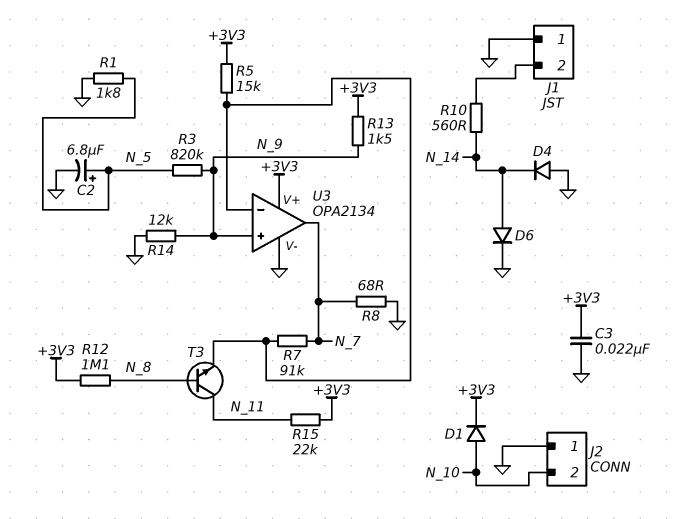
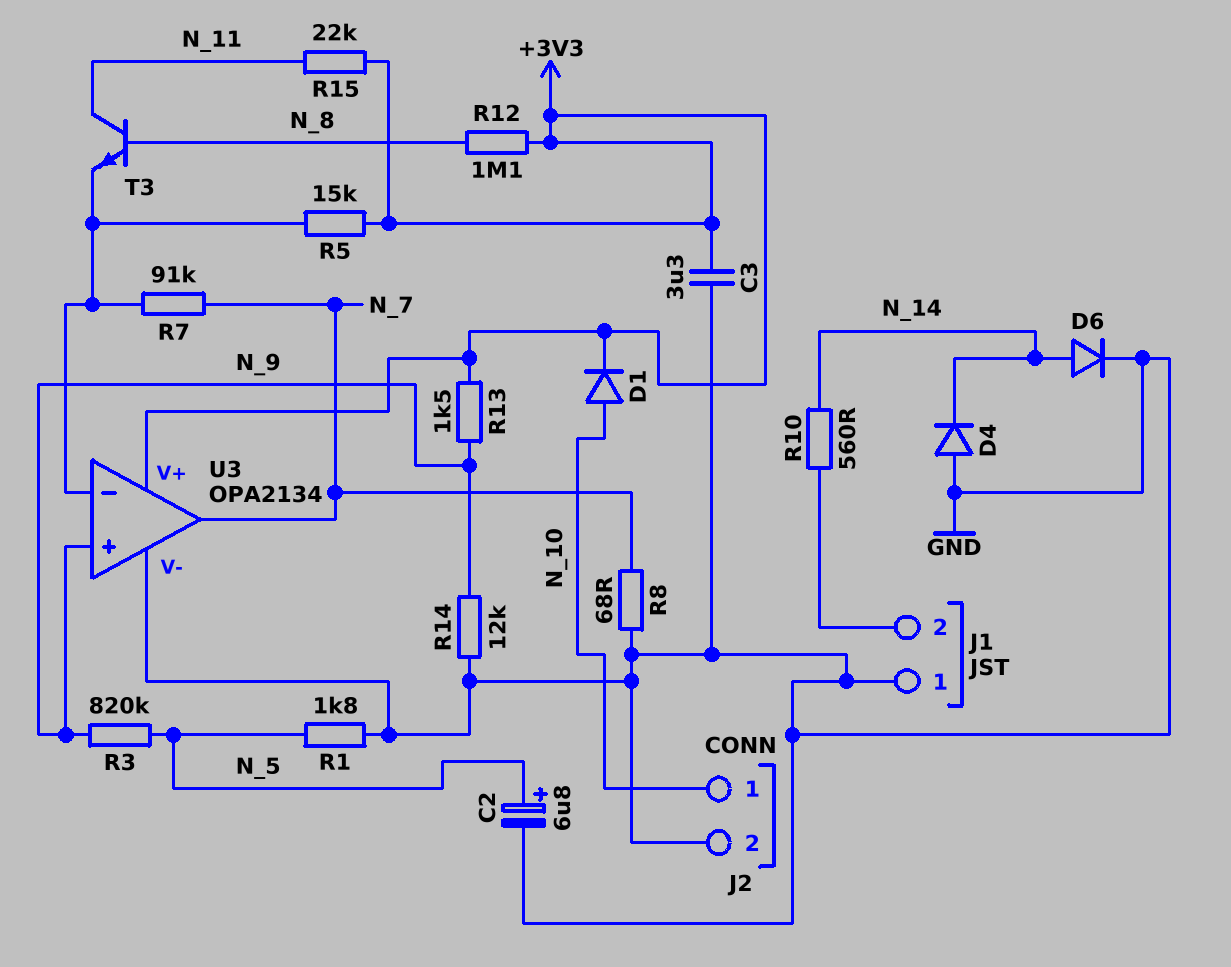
C3: 22nF (+3V3, GND) -> 3.3uF (+3V3, GND)
J2 pin 1: GND -> N_10
J2 pin 2: N_10 -> GND

